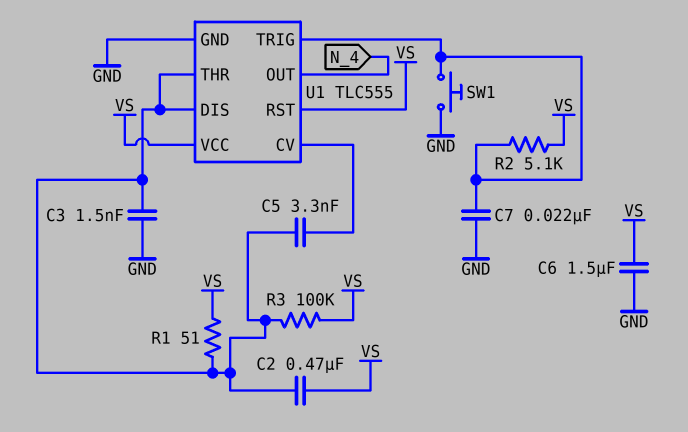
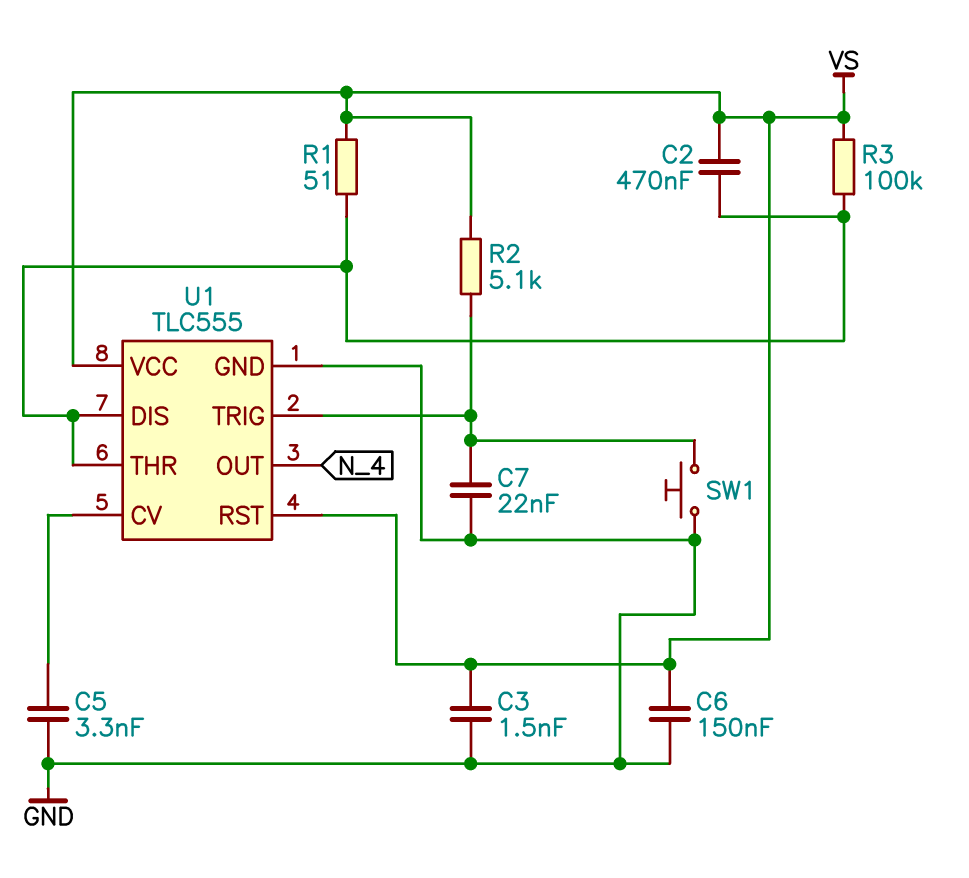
C3: 1.5nF (GND, U1/DIS) -> 1.5nF (GND, VS)
C5: 3.3nF (U1/CV, U1/DIS) -> 3.3nF (GND, U1/CV)
C6: 1.5uF (GND, VS) -> 150nF (GND, VS)

